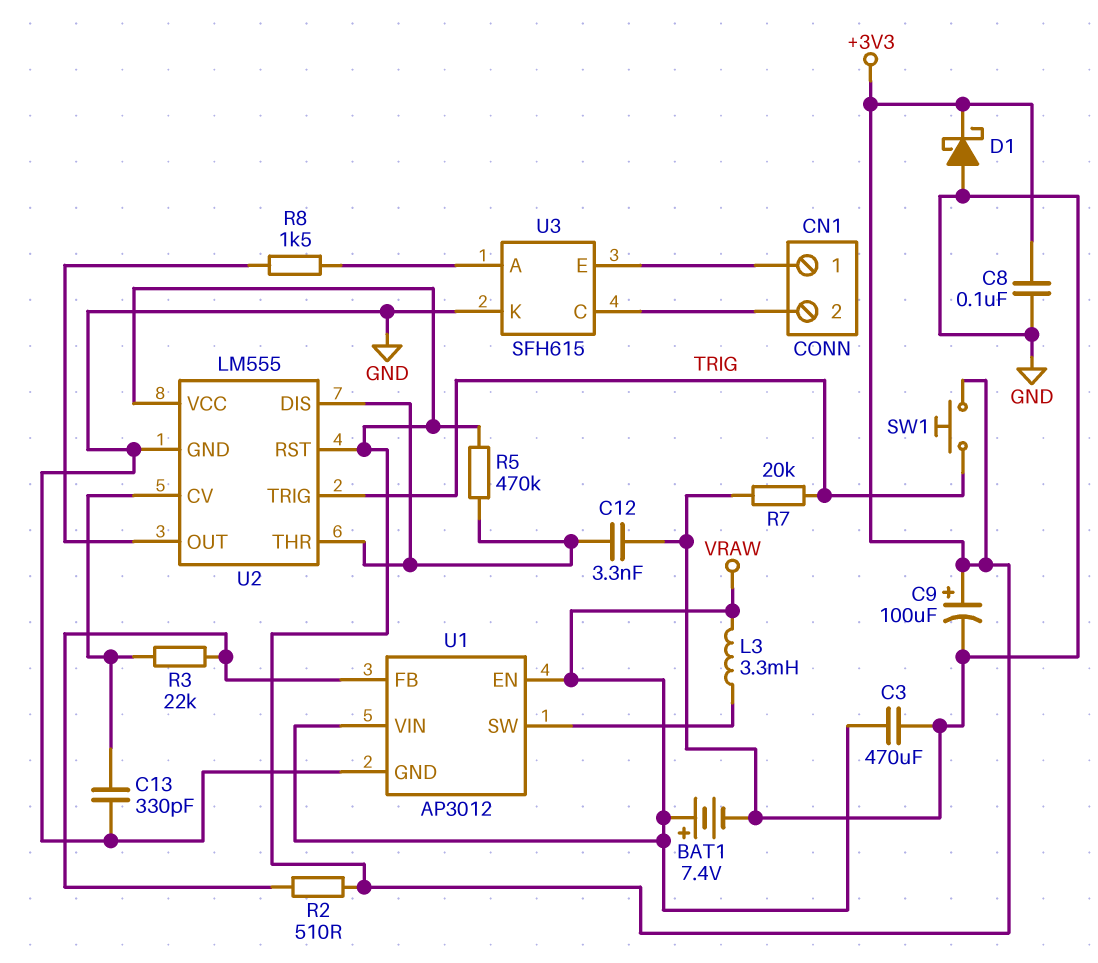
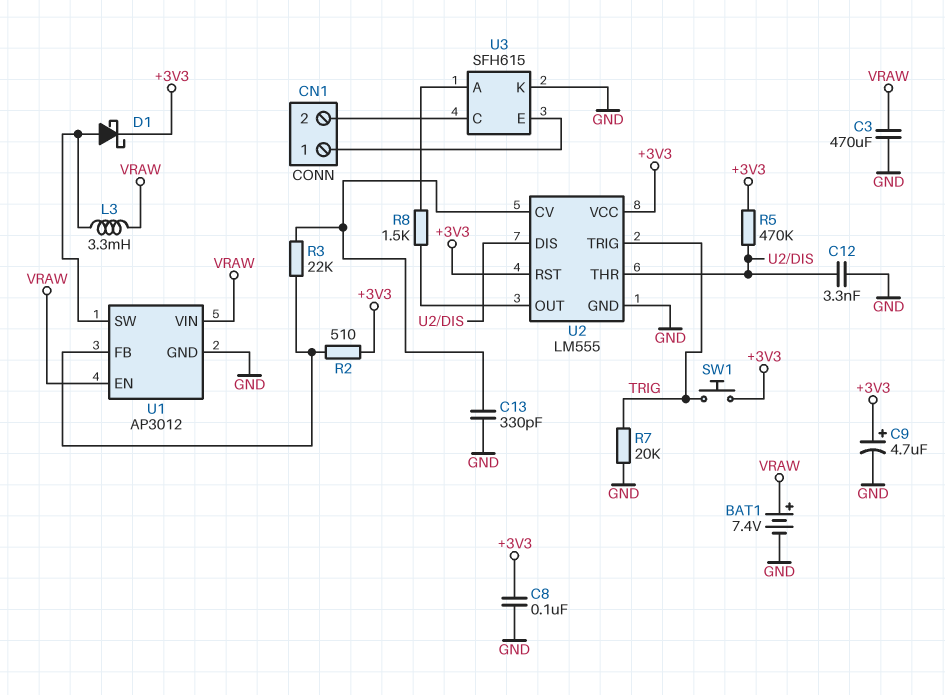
C9: 100uF (plus +3V3, minus GND) -> 4.7uF (plus +3V3, minus GND)
D1: schottky (A GND, K +3V3) -> schottky (A U1/SW, K +3V3)

